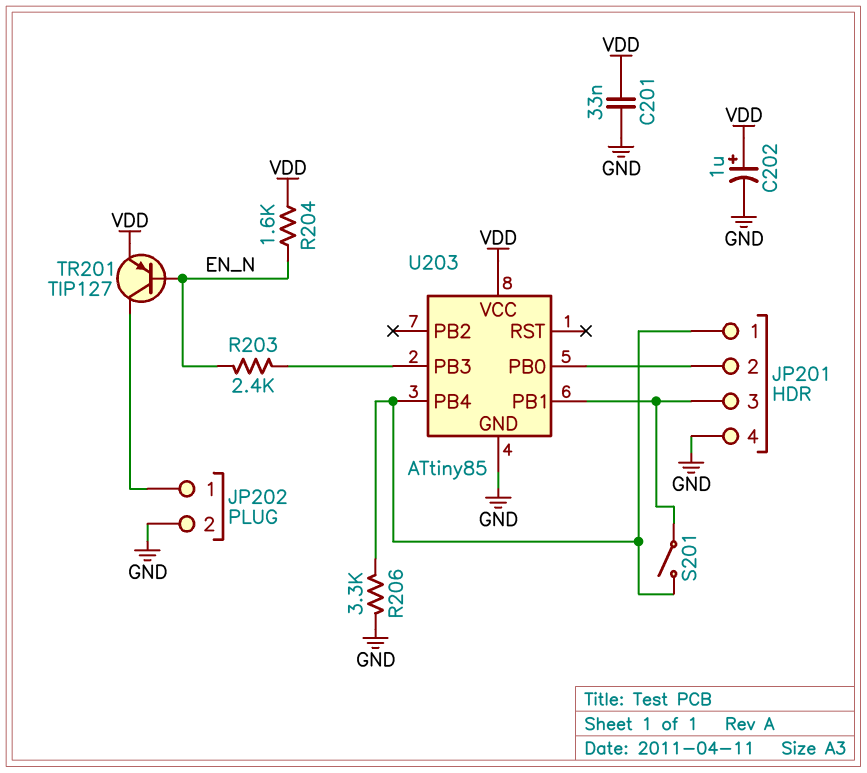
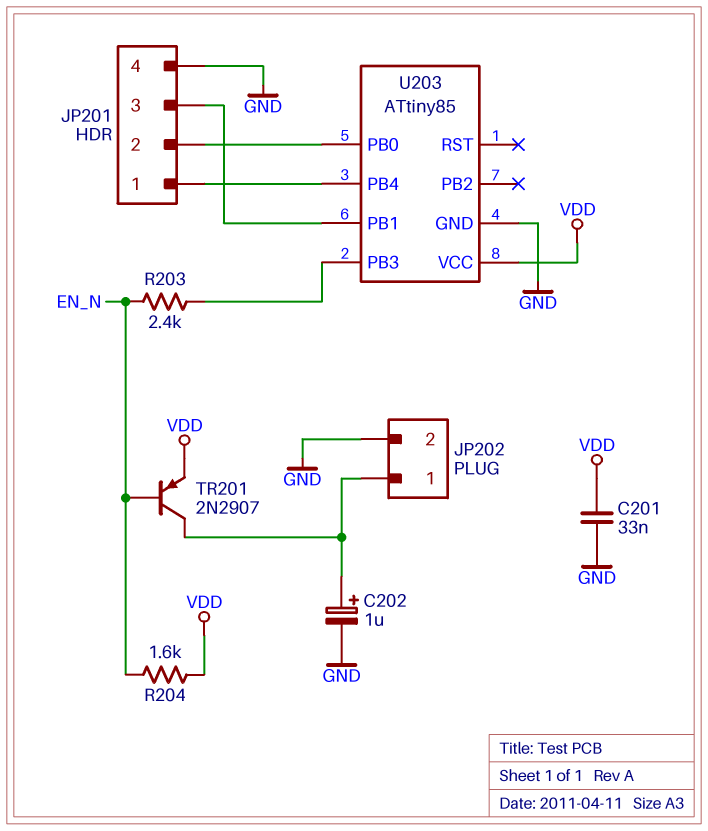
C202: 1uF (plus VDD, minus GND) -> 1uF (plus JP202/1, minus GND)
R206: 3.3k (GND, JP201/1) -> none
S201: switch (JP201/1, JP201/3) -> none
TR201: PNP TIP127 (B EN_N, C JP202/1, E VDD) -> PNP 2N2907 (B EN_N, C JP202/1, E VDD)

